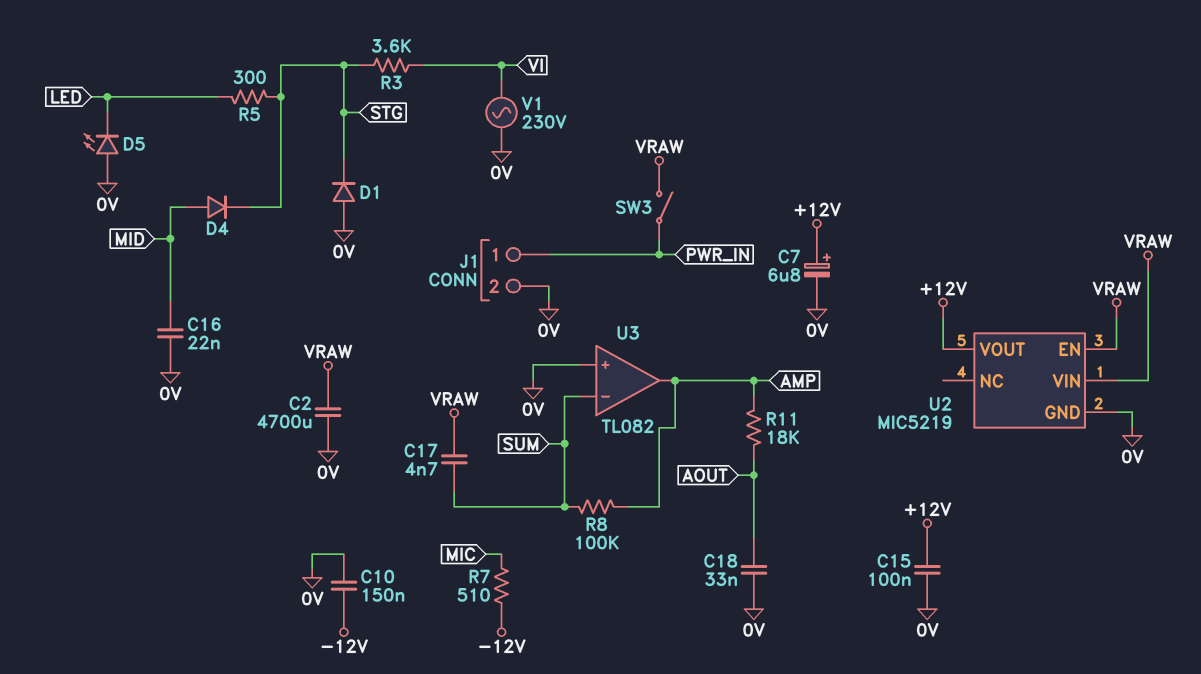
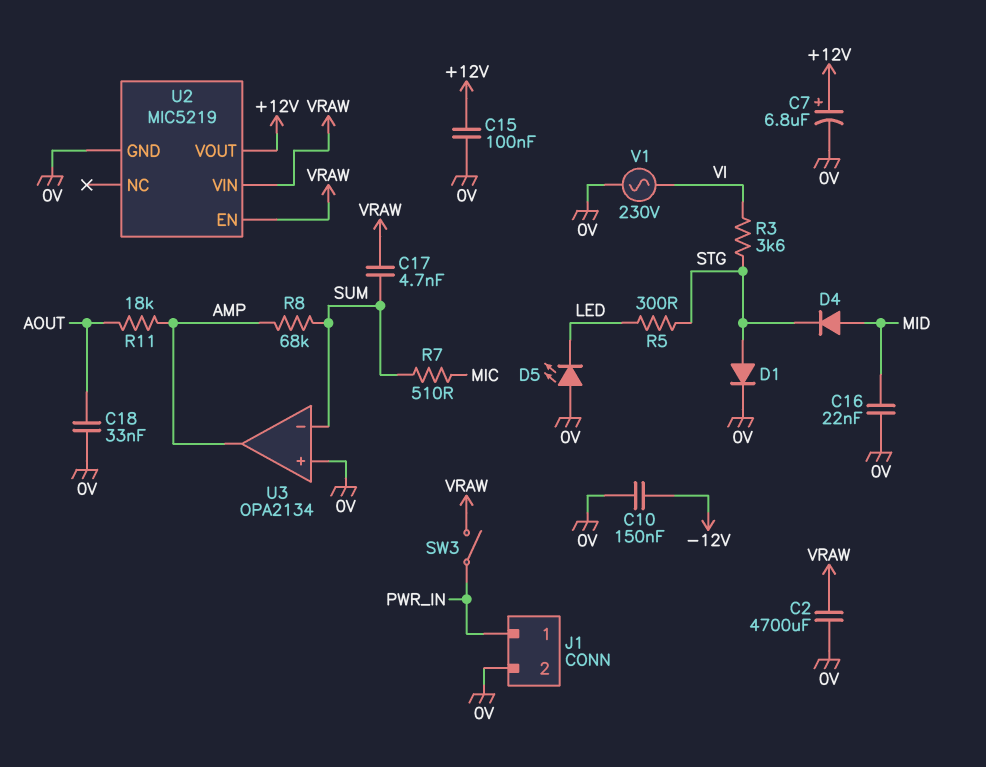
D1: diode (A 0V, K STG) -> diode (A STG, K 0V)
R7: 510 (-12V, MIC) -> 510 (MIC, SUM)
R8: 100k (AMP, SUM) -> 68k (AMP, SUM)
U3: TL082 -> OPA2134

